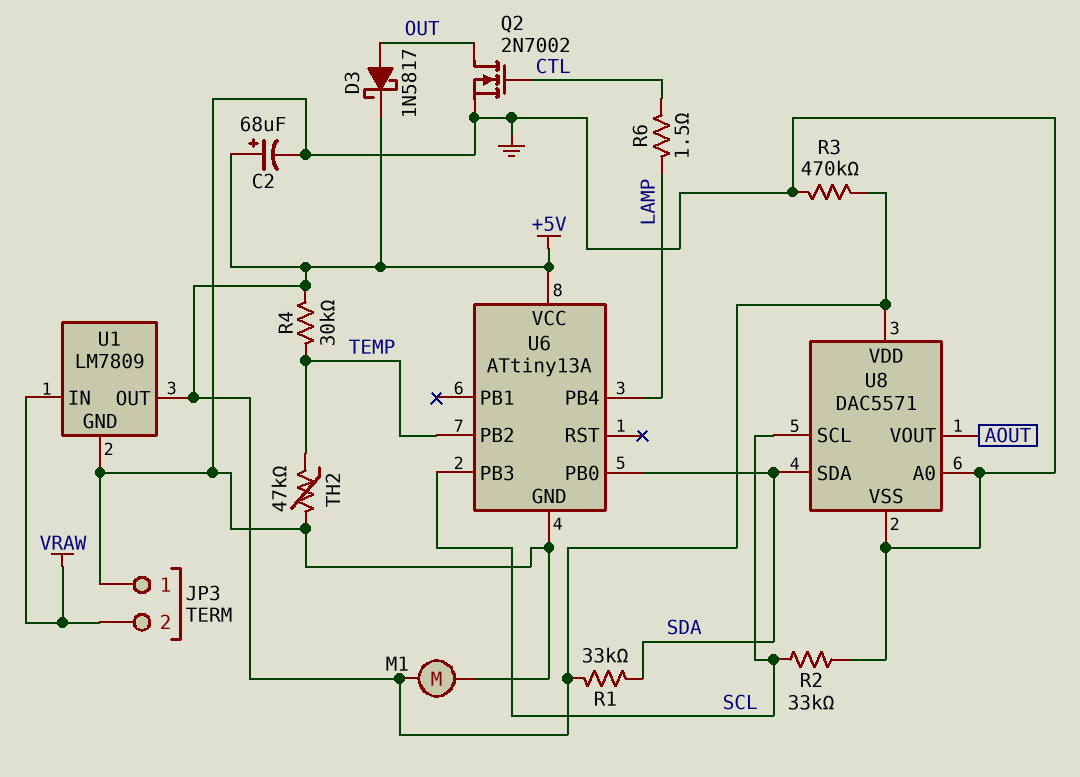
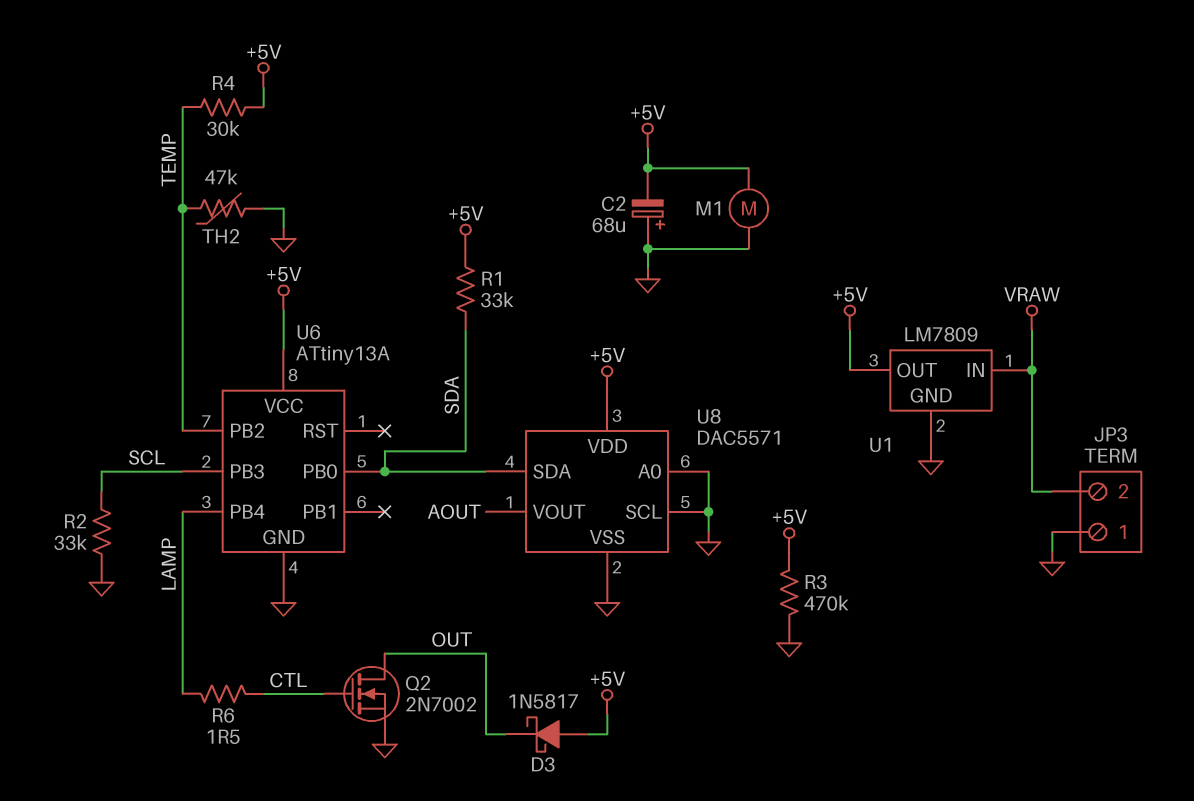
C2: 68uF (plus +5V, minus GND) -> 68uF (plus GND, minus +5V)
D3: schottky 1N5817 (A OUT, K +5V) -> schottky 1N5817 (A +5V, K OUT)
U8 pin SCL: SCL -> GND

